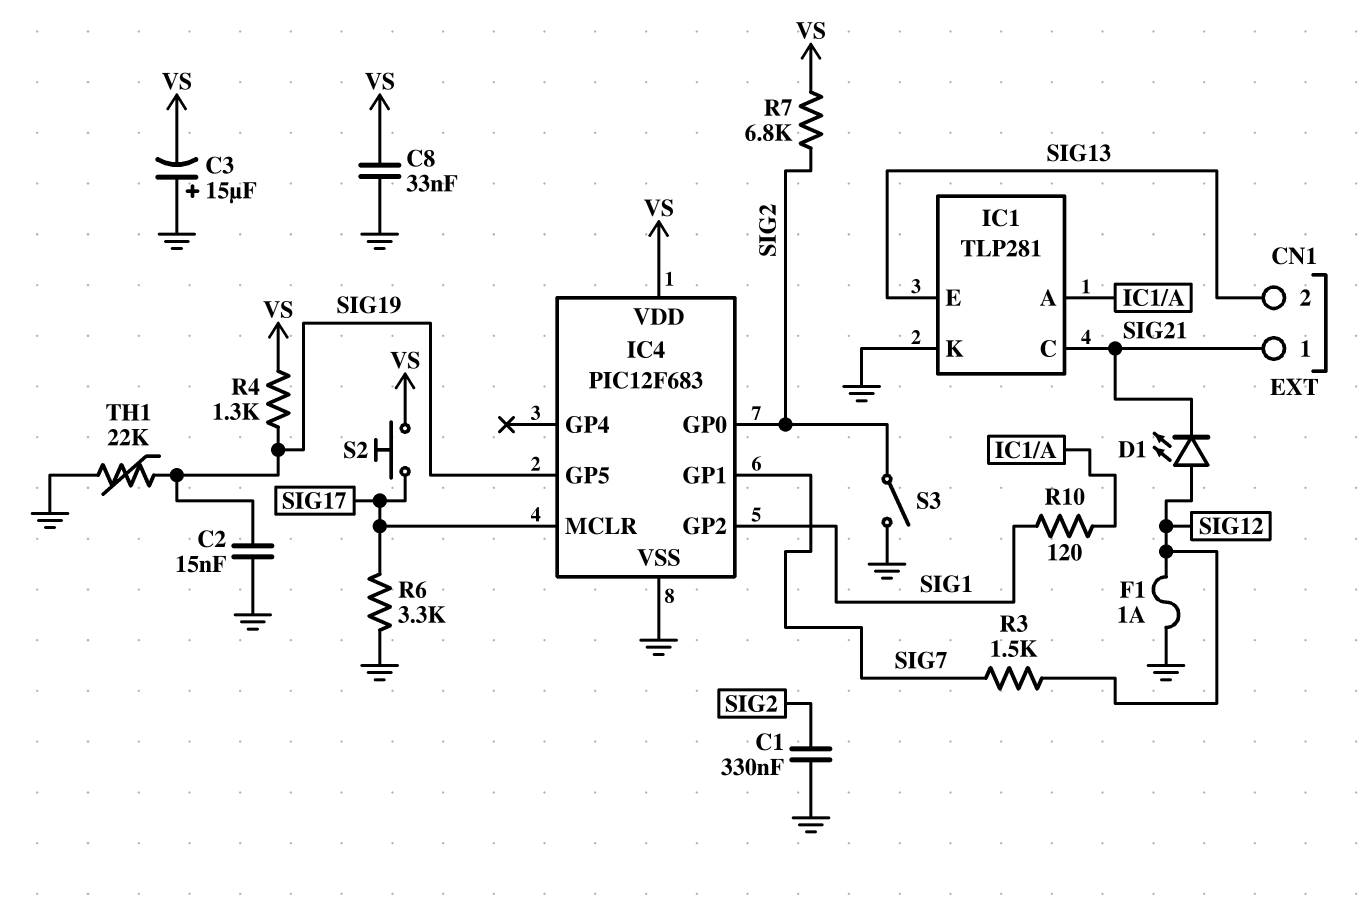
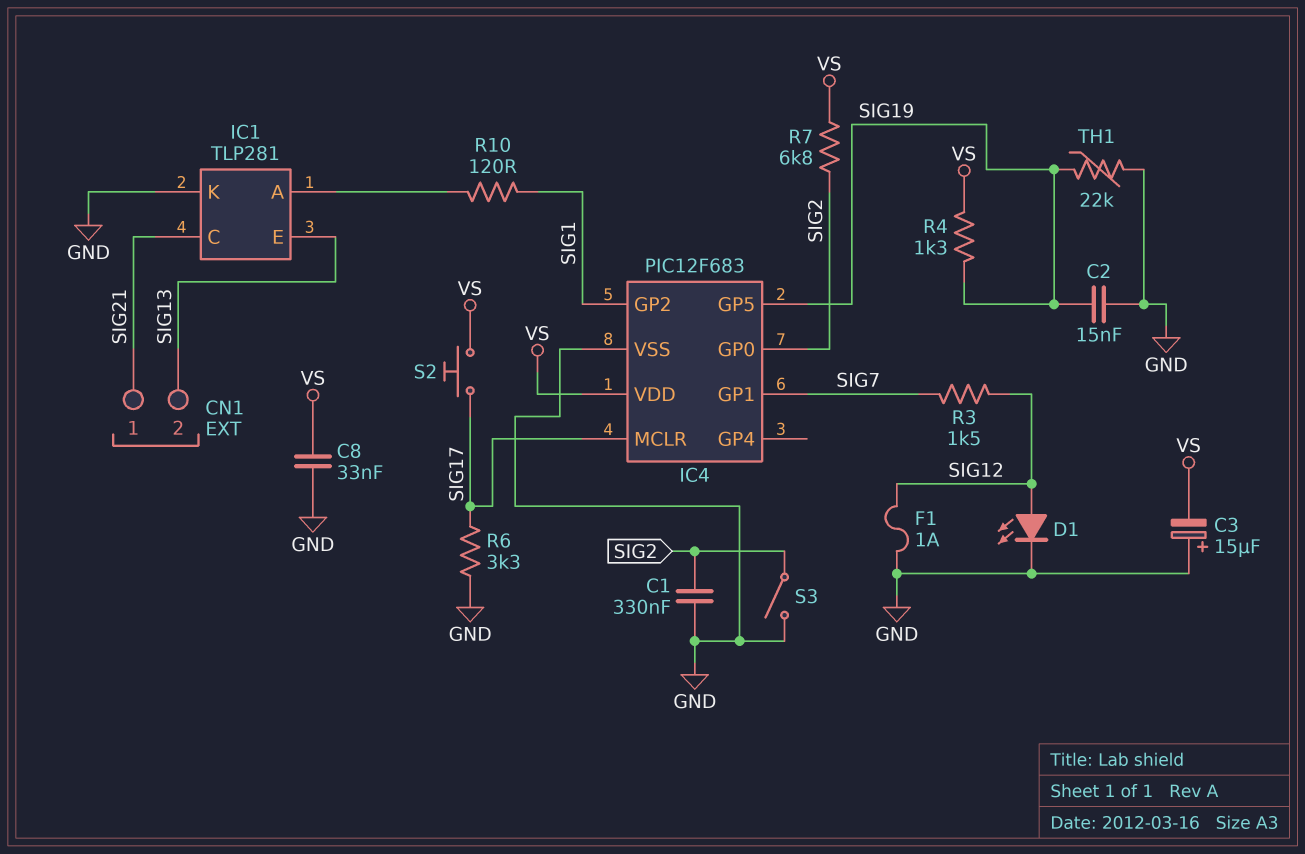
D1: LED (A SIG12, K SIG21) -> LED (A SIG12, K GND)

